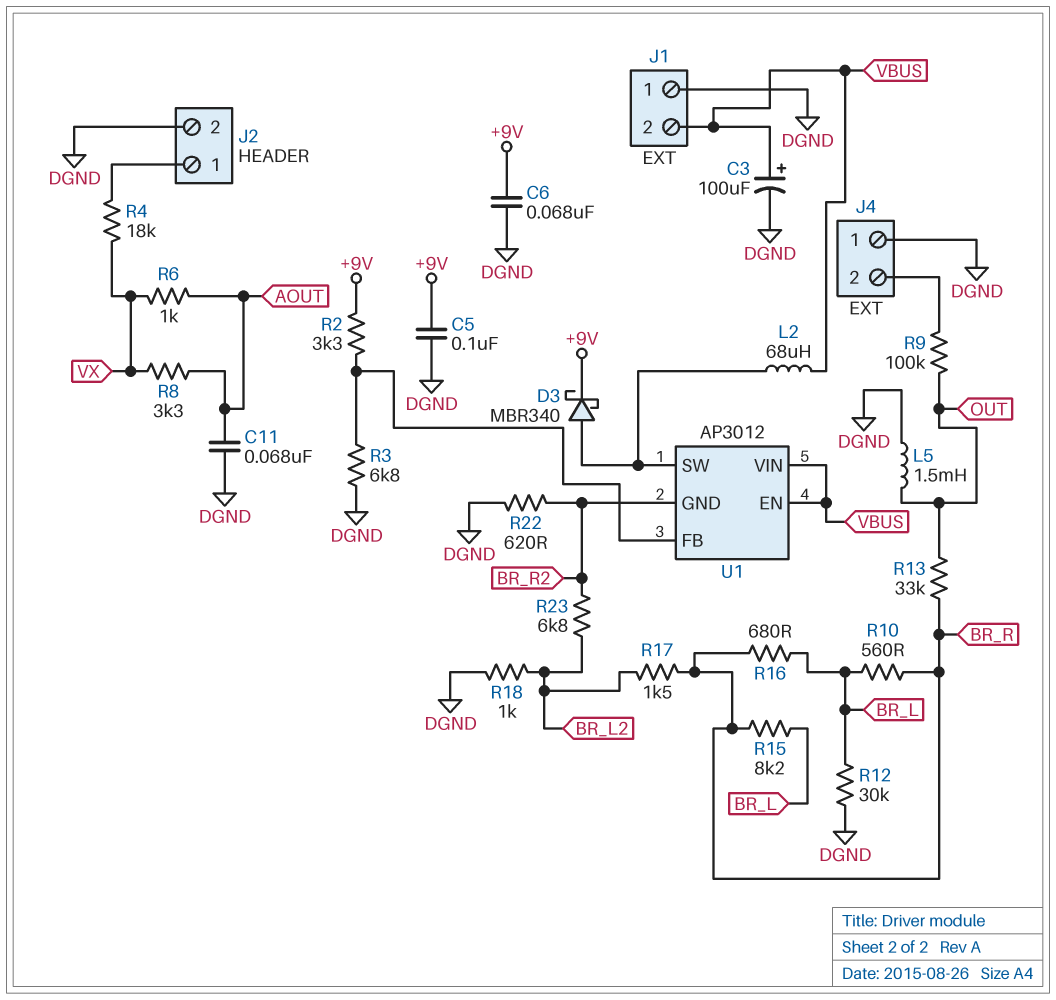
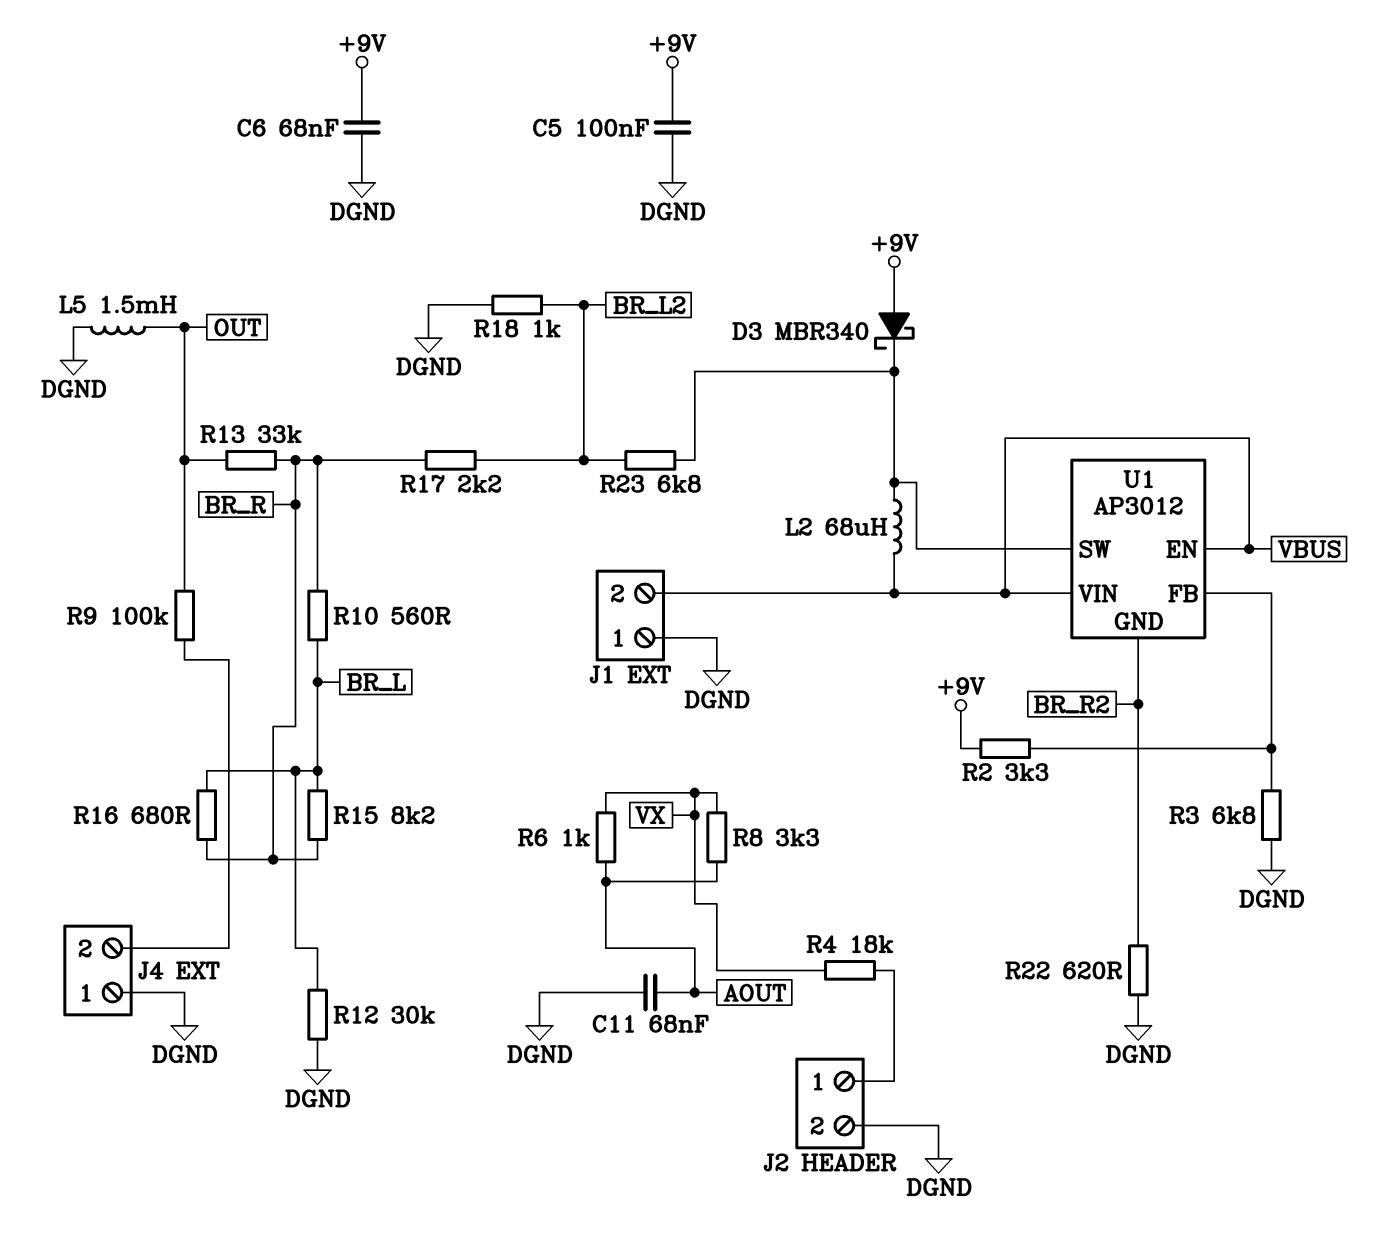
C3: 100uF (plus VBUS, minus DGND) -> none
D3: schottky MBR340 (A U1/SW, K +9V) -> schottky MBR340 (A +9V, K U1/SW)
R17: 1.5k (BR_L2, BR_R) -> 2.2k (BR_L2, BR_R)
R23: 6.8k (BR_L2, BR_R2) -> 6.8k (BR_L2, U1/SW)

